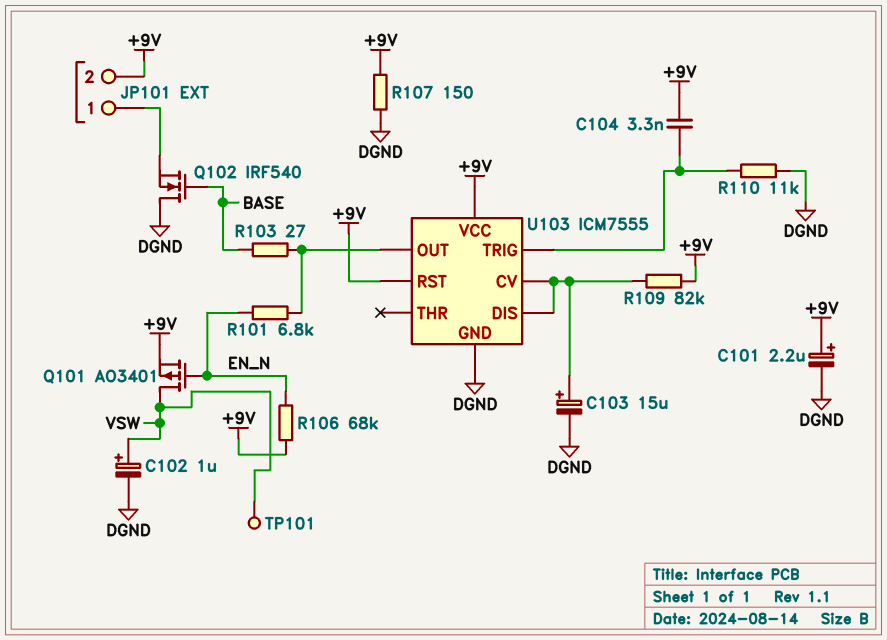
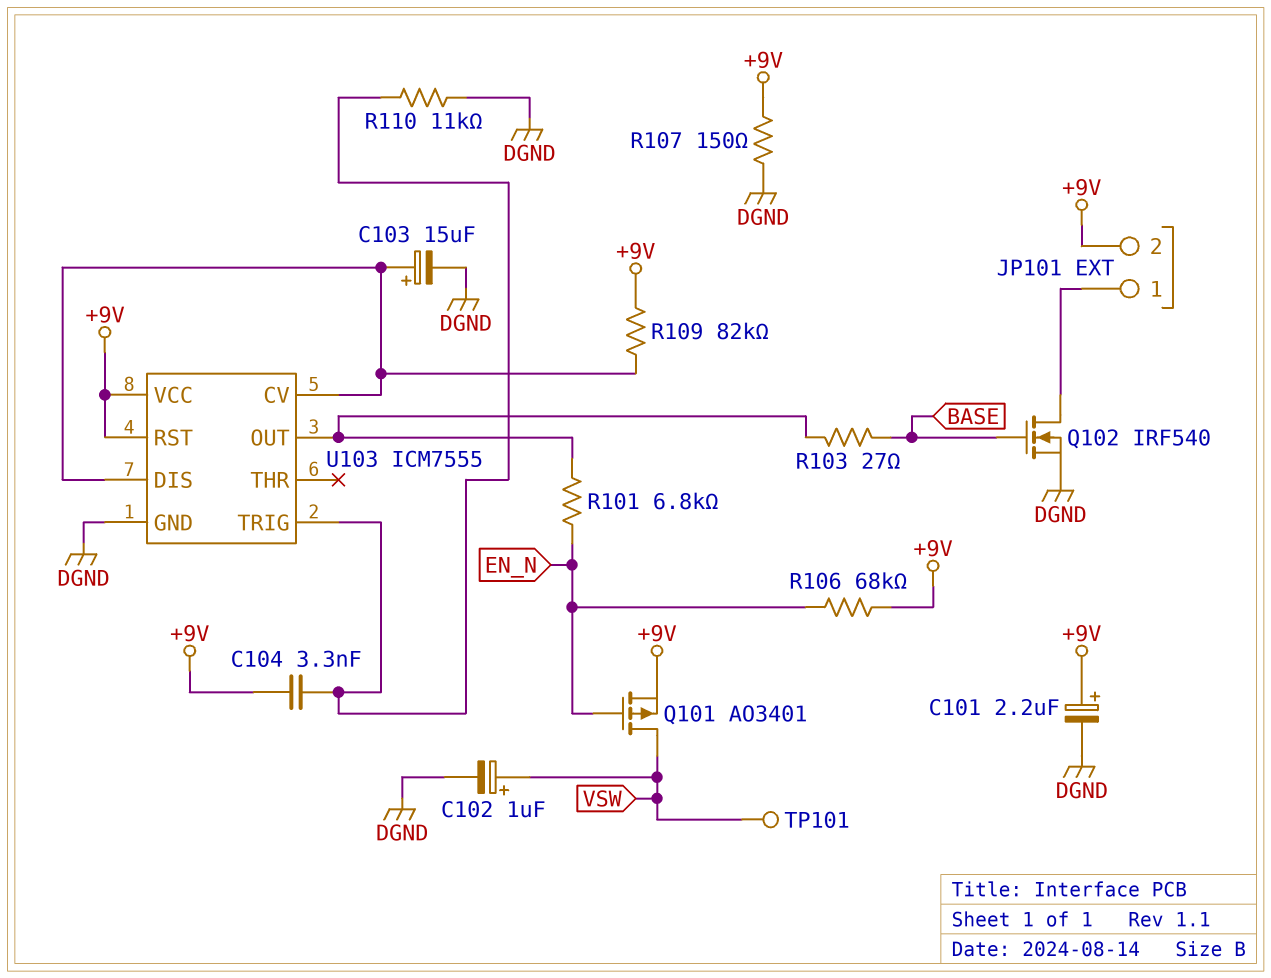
Q102: NMOS IRF540 (G BASE, D DGND, S JP101/1) -> NMOS IRF540 (G BASE, D JP101/1, S DGND)

